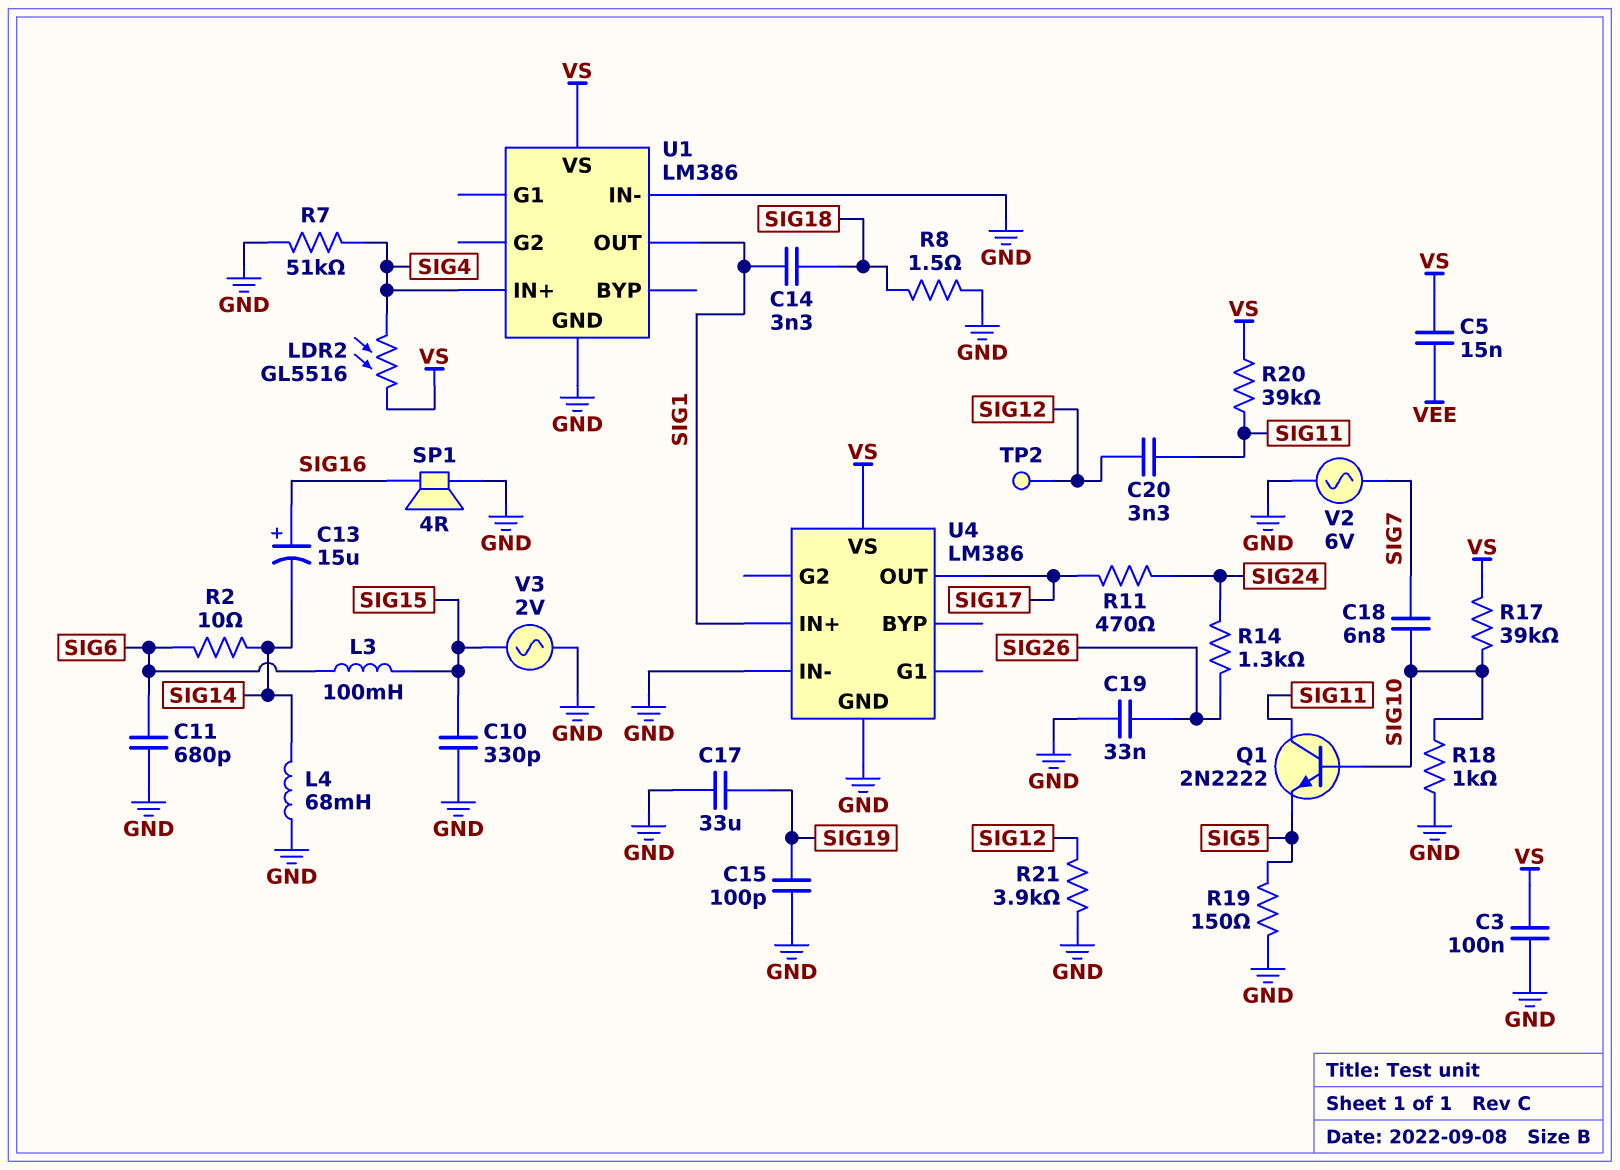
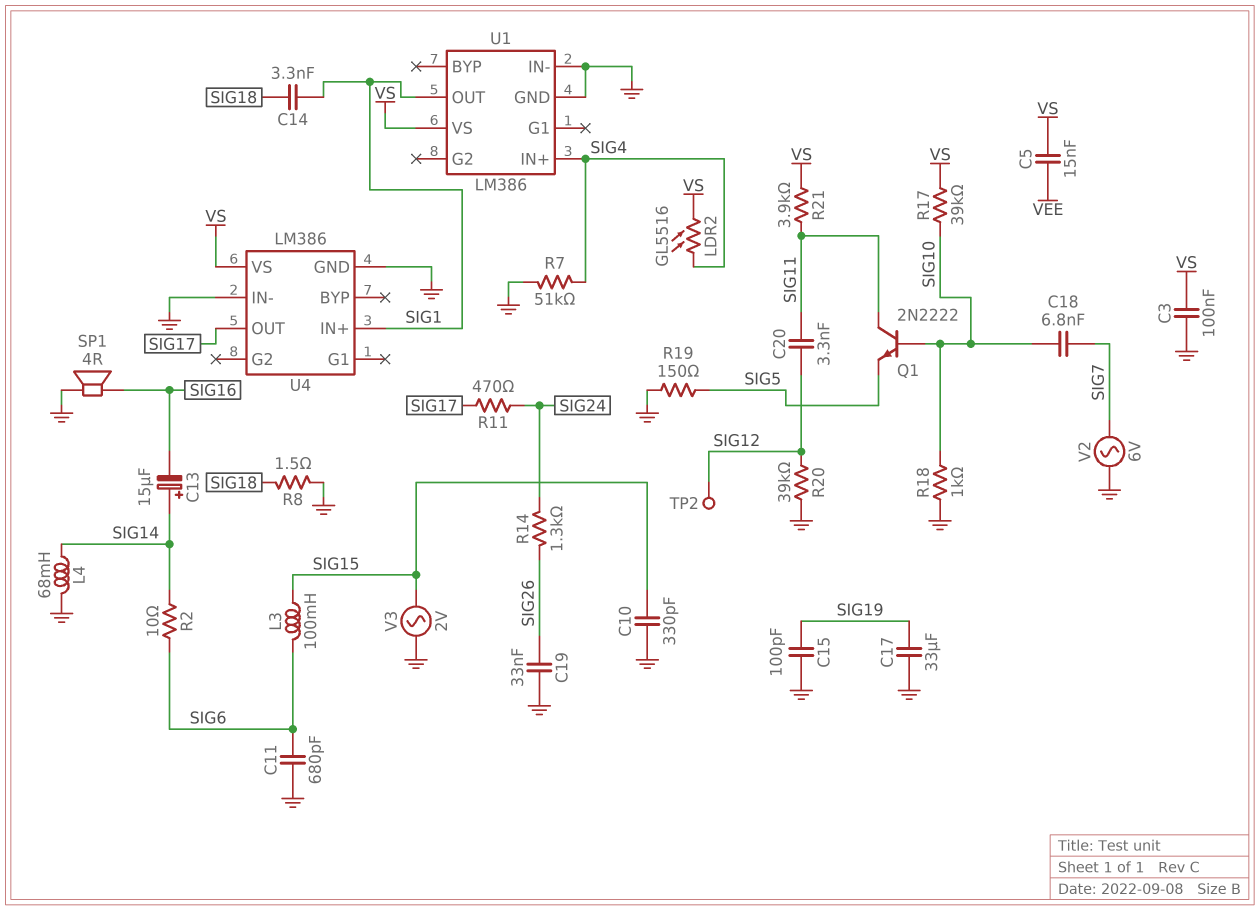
C13: 15uF (plus SIG16, minus SIG14) -> 15uF (plus SIG14, minus SIG16)
R20: 39k (SIG11, VS) -> 39k (GND, SIG12)
R21: 3.9k (GND, SIG12) -> 3.9k (SIG11, VS)

